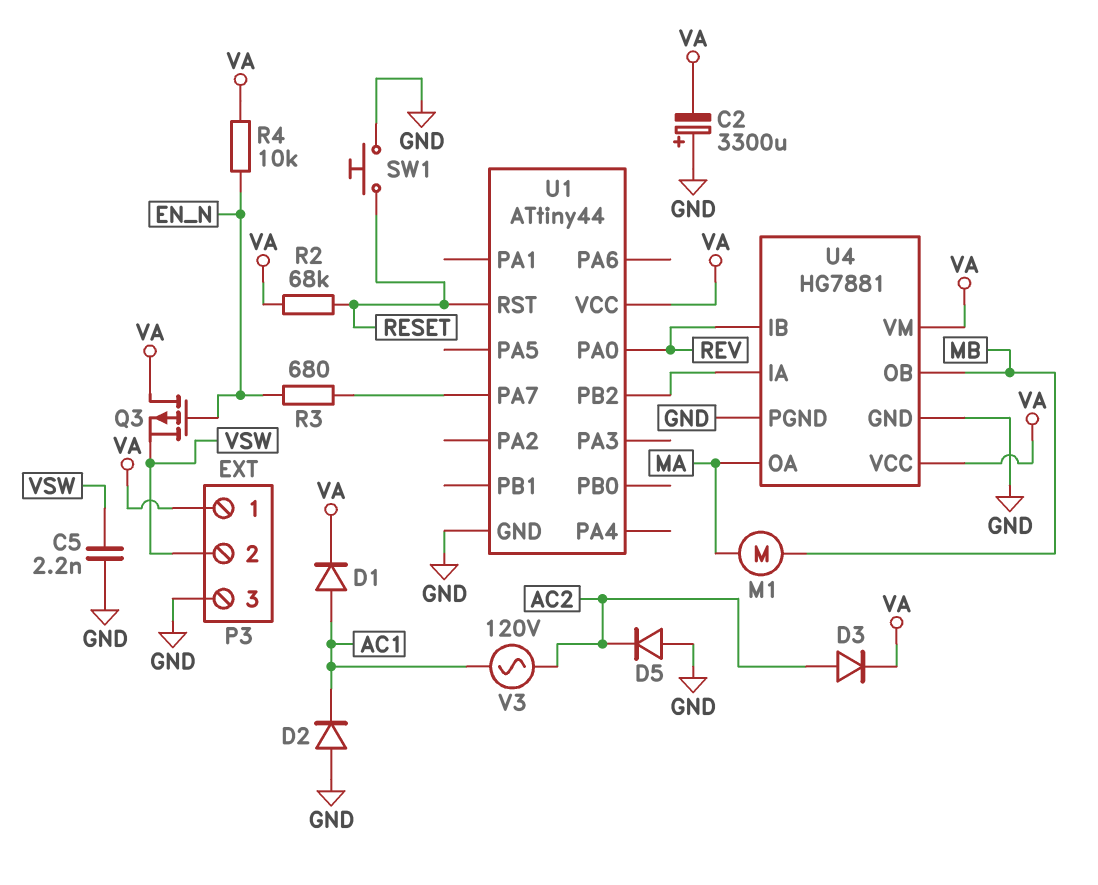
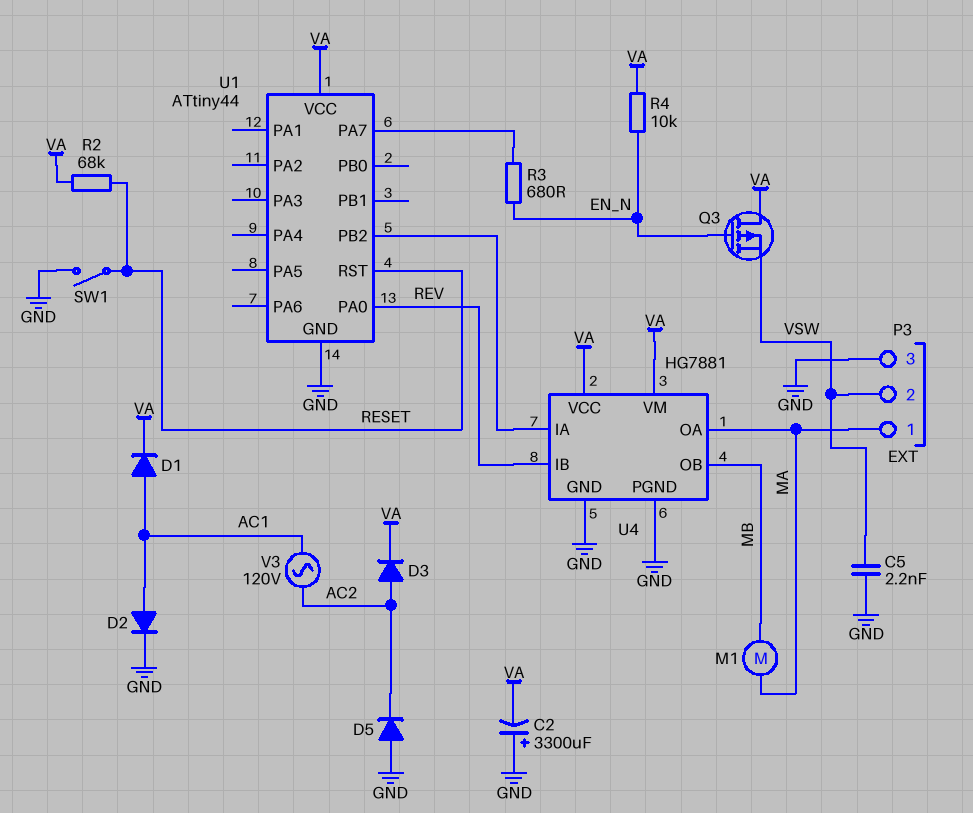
D2: diode (A GND, K AC1) -> diode (A AC1, K GND)
P3 pin 1: VA -> MA
SW1: button (GND, RESET) -> switch (GND, RESET)

